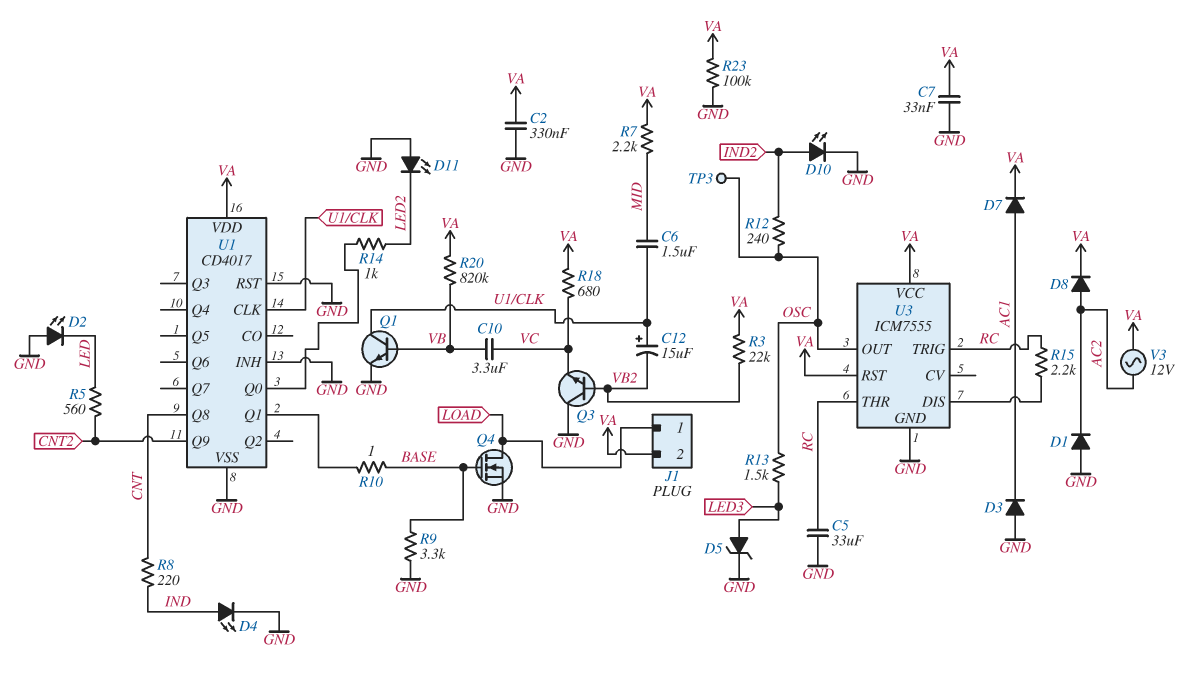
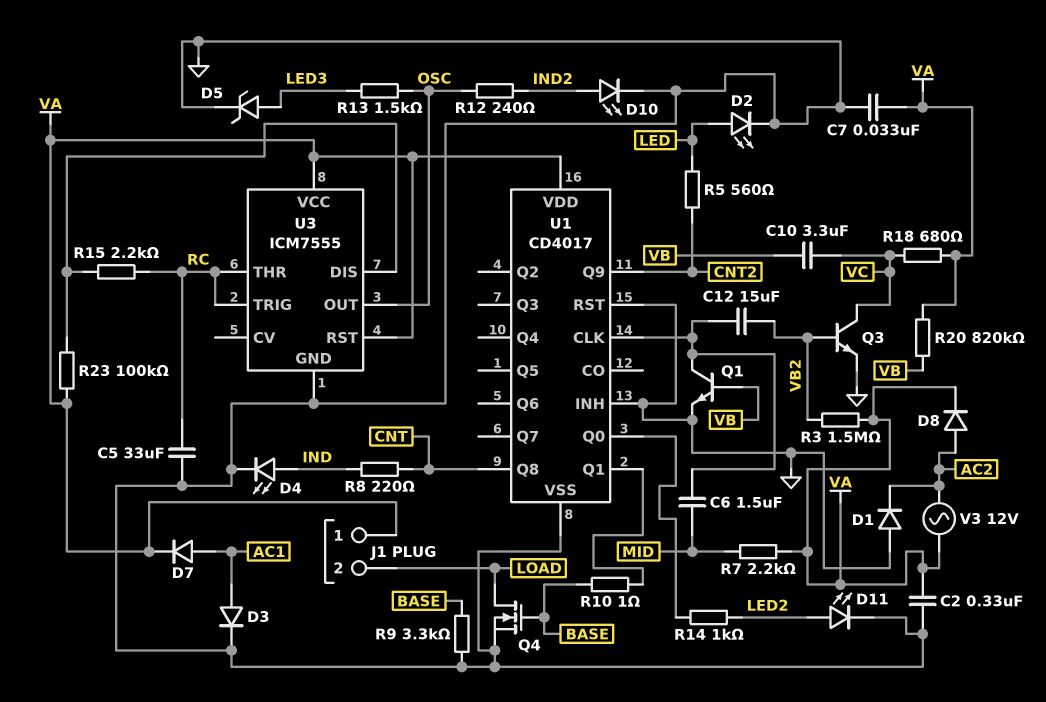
C12: 15uF (plus U1/CLK, minus VB2) -> 15uF (U1/CLK, VB2)
D2: LED (A GND, K LED) -> LED (A LED, K GND)
D3: diode (A GND, K AC1) -> diode (A AC1, K GND)
D11: LED (A GND, K LED2) -> LED (A LED2, K GND)
J1 pin 1: LOAD -> VA
J1 pin 2: VA -> LOAD
Q3: NPN (B VB2, C GND, E VC) -> NPN (B VB2, C VC, E GND)
R3: 22k (VA, VB2) -> 1.5M (VA, VB2)
R23: 100k (GND, VA) -> 100k (U3/DIS, VA)
TP3: test point (OSC) -> none

